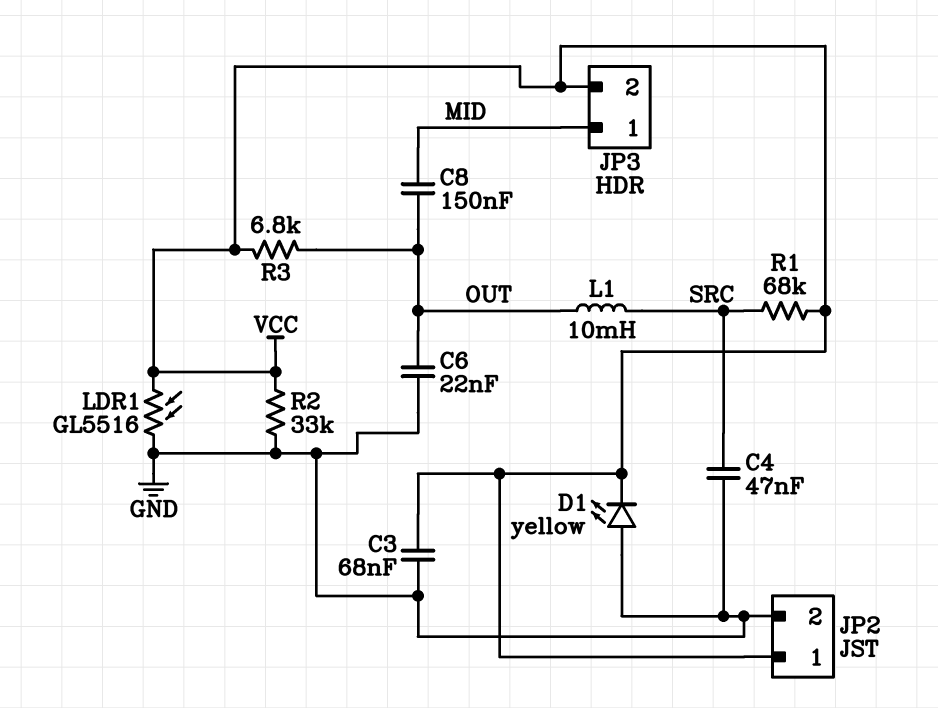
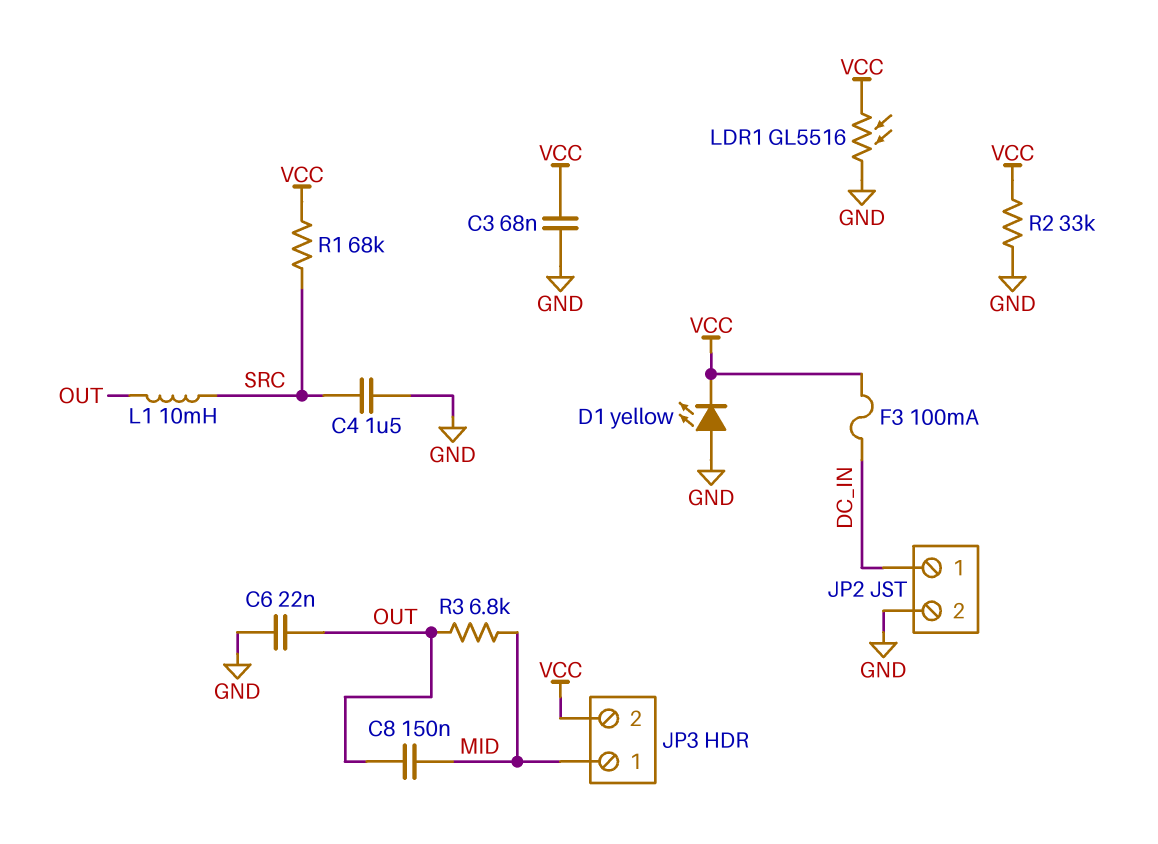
C4: 47nF (GND, SRC) -> 1.5uF (GND, SRC)
F3: none -> 100mA (DC_IN, VCC)
JP2 pin 1: VCC -> DC_IN
R3: 6.8k (OUT, VCC) -> 6.8k (MID, OUT)

